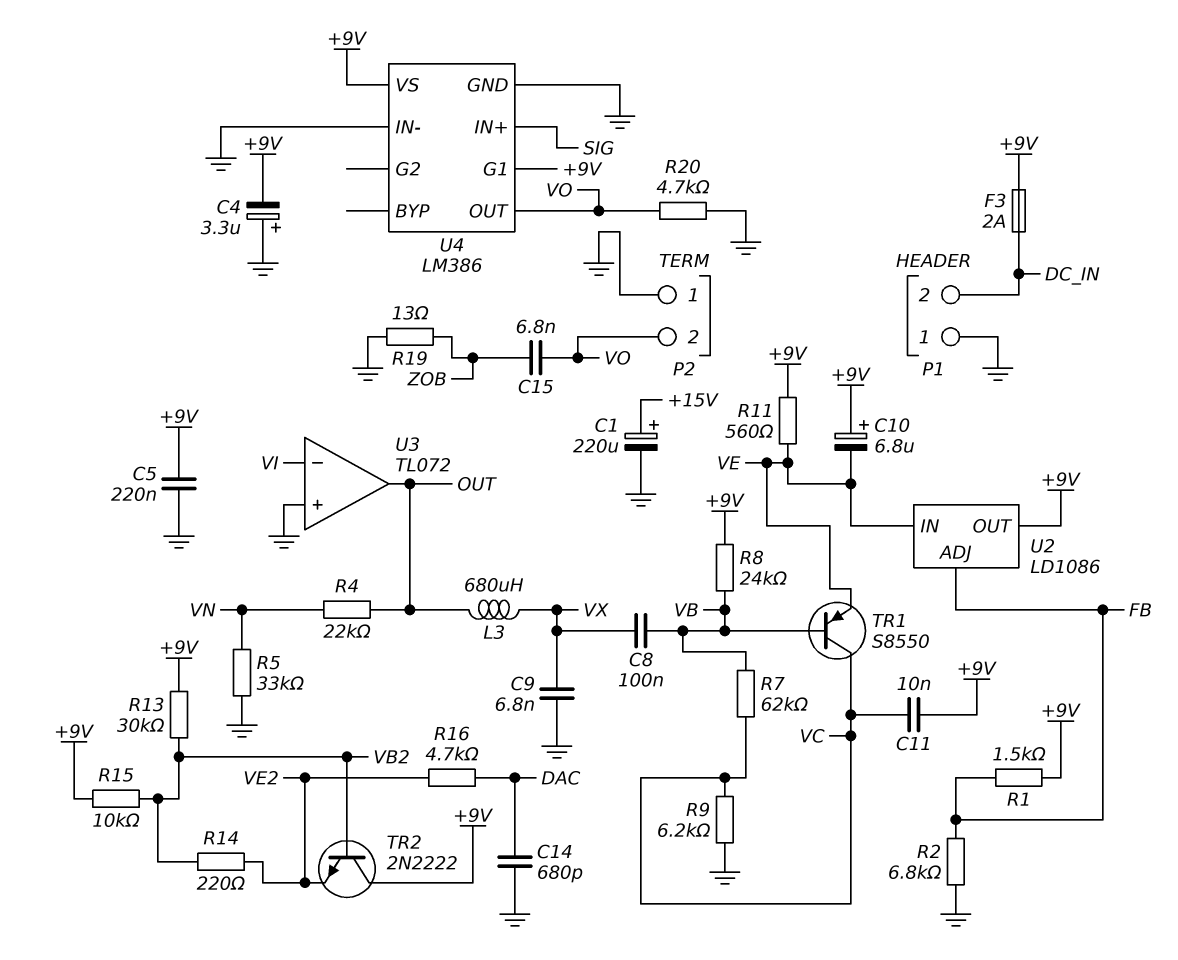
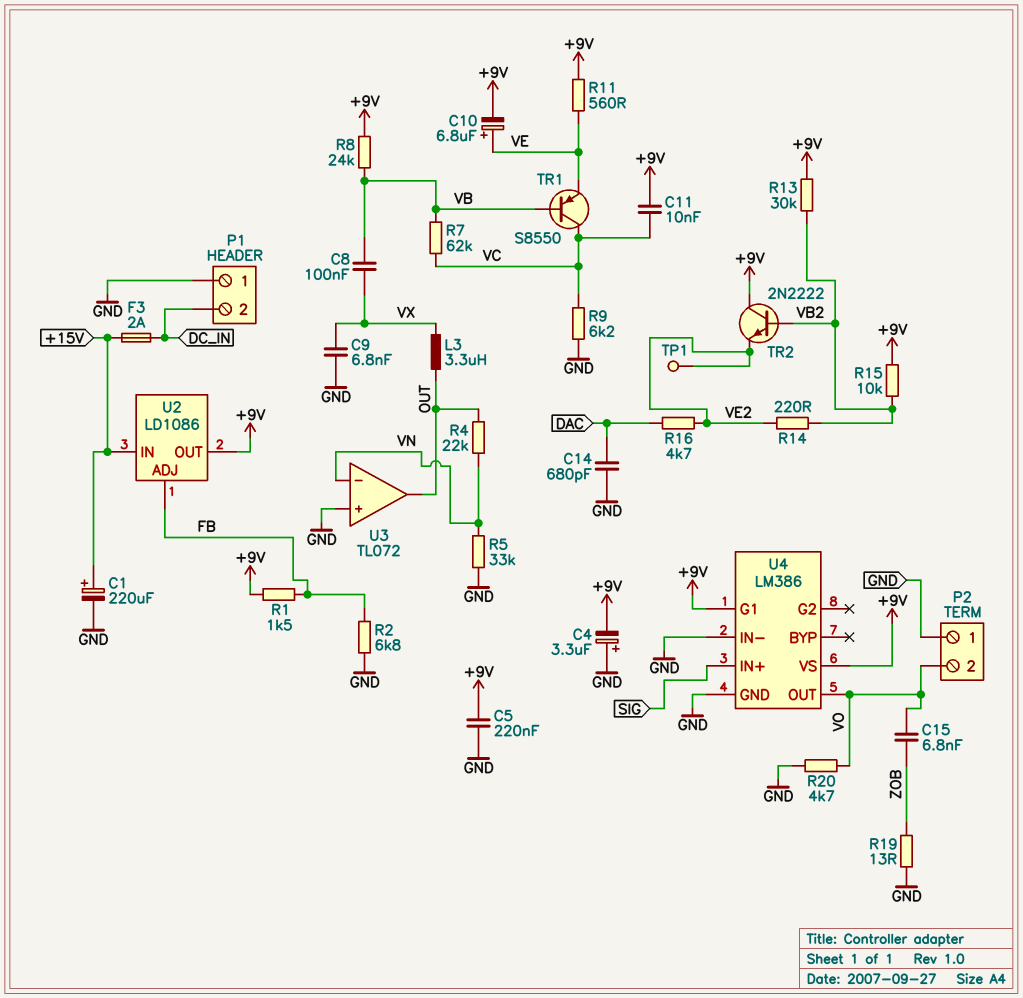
C10: 6.8uF (plus +9V, minus VE) -> 6.8uF (plus VE, minus +9V)
F3: 2A (+9V, DC_IN) -> 2A (+15V, DC_IN)
L3: 680uH (OUT, VX) -> 3.3uH (OUT, VX)
TP1: none -> test point (VE2)
U2 pin IN: VE -> +15V
U3 pin in-: VI -> VN

